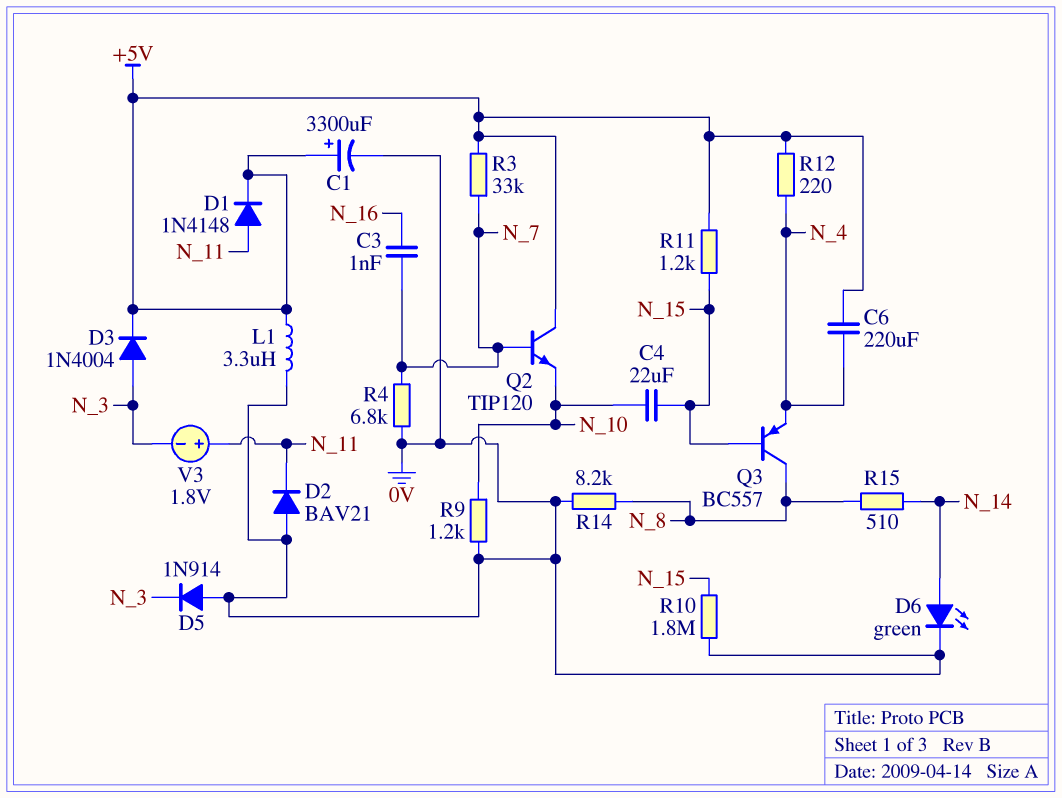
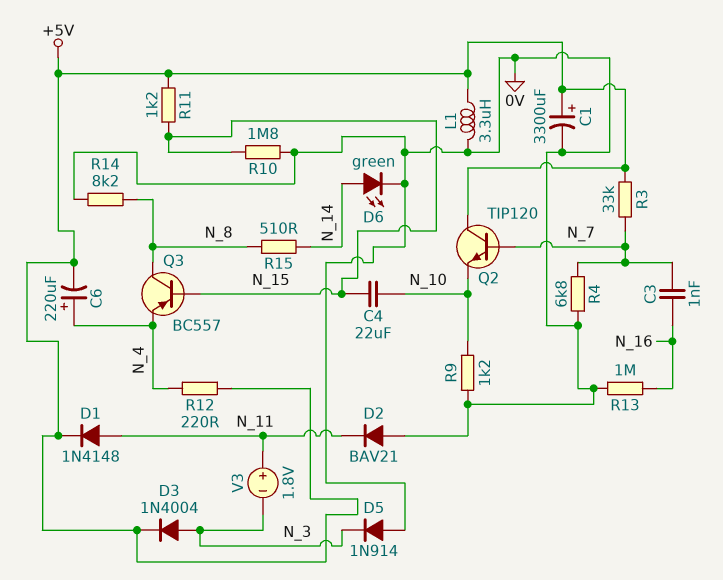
C6: 220uF (+5V, N_4) -> 220uF (plus N_4, minus +5V)
R13: none -> 1M (0V, N_16)

